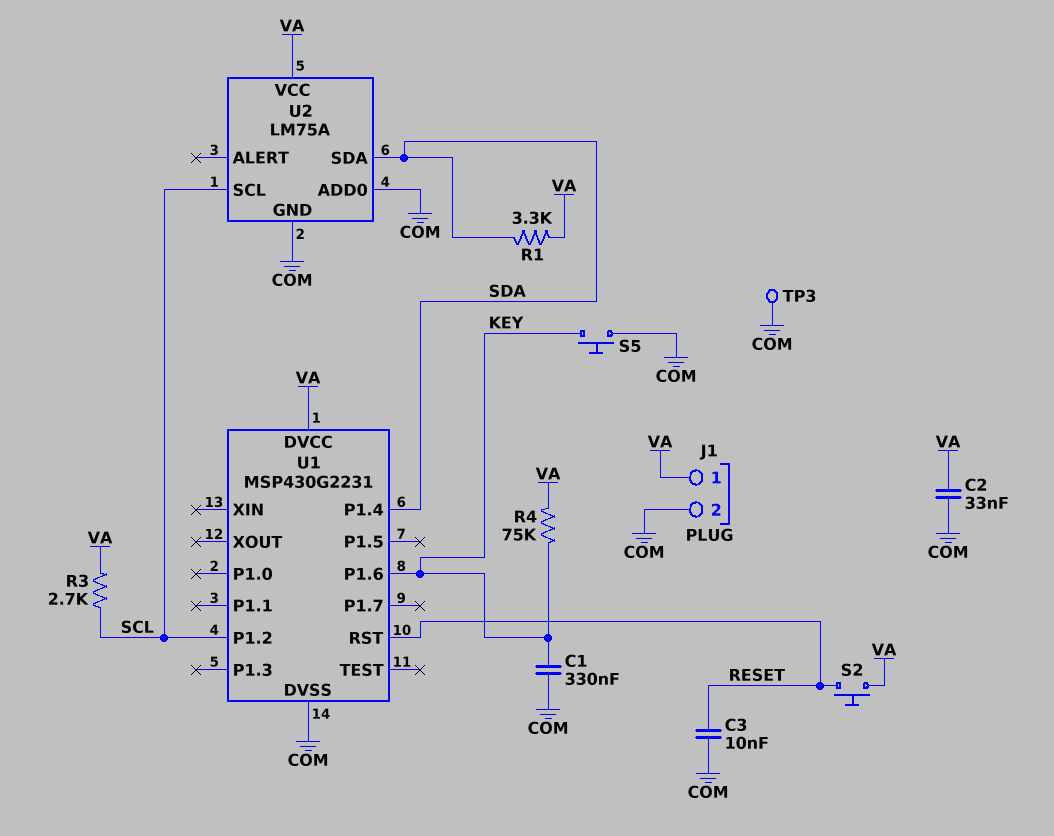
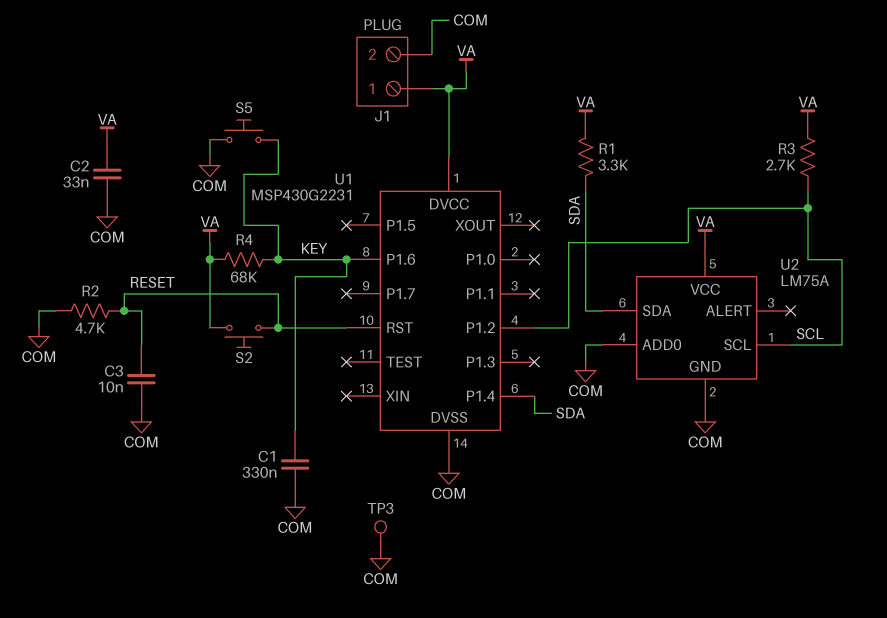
R2: none -> 4.7k (COM, RESET)
R4: 75k (KEY, VA) -> 68k (KEY, VA)

